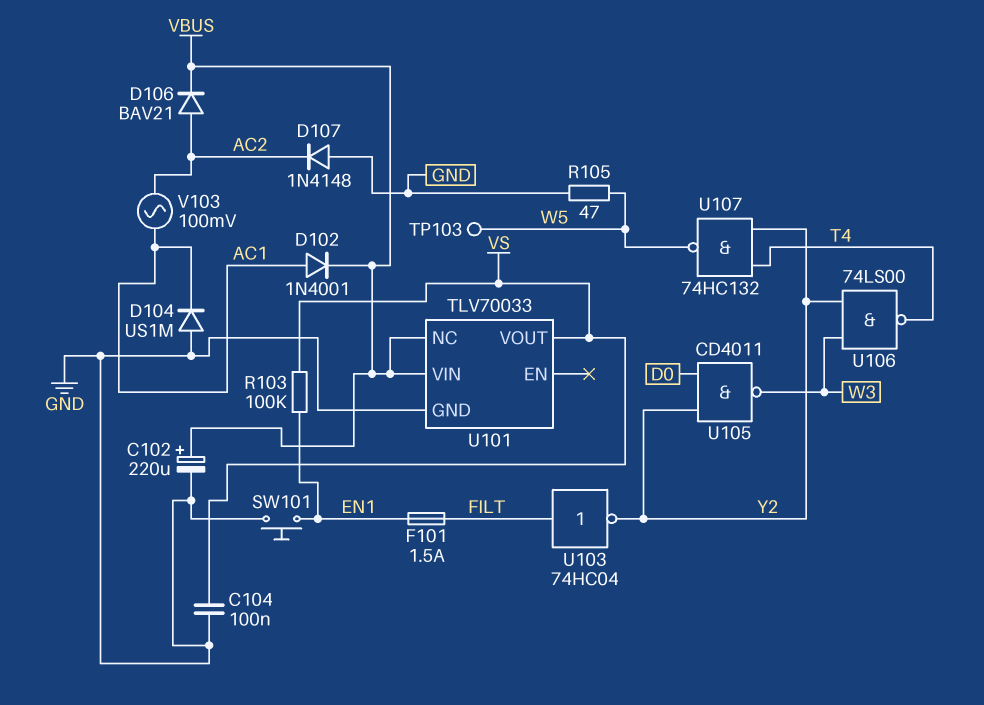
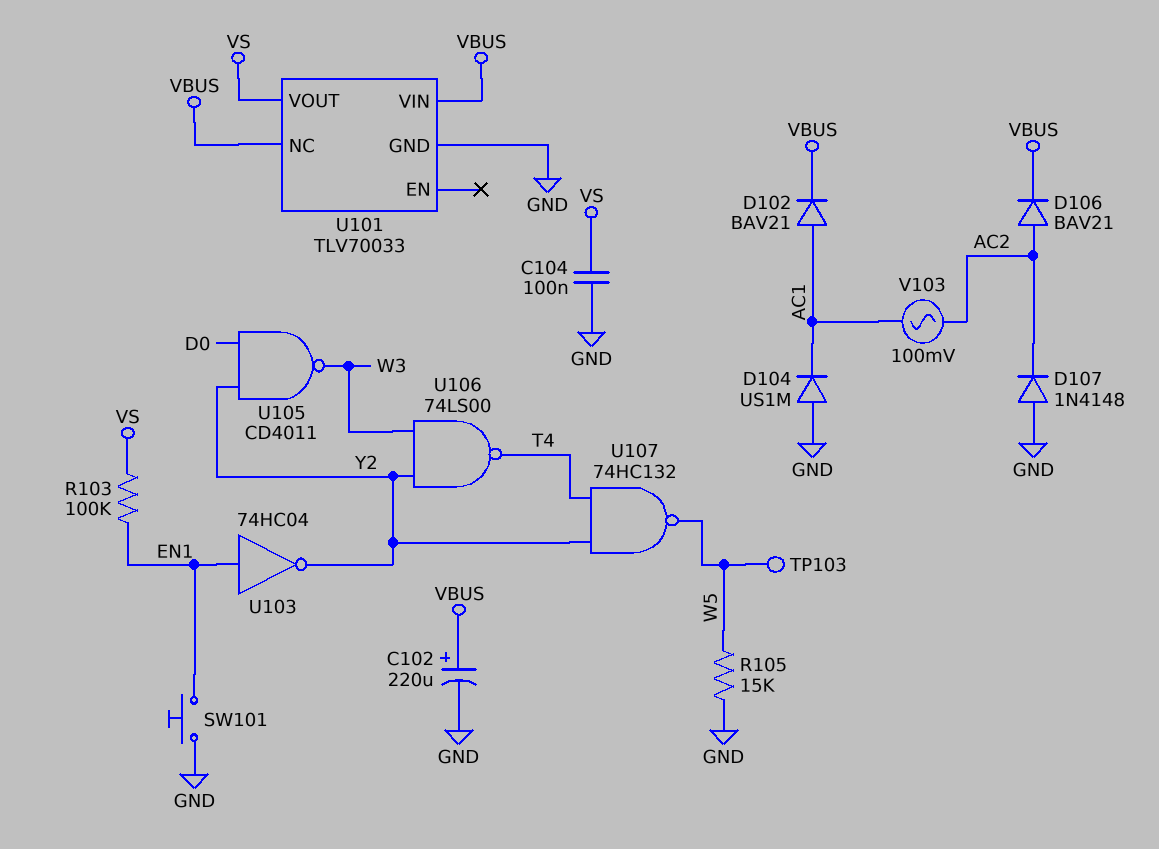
D102: diode 1N4001 (A AC1, K VBUS) -> diode BAV21 (A AC1, K VBUS)
F101: 1.5A (EN1, FILT) -> none
R105: 47 (GND, W5) -> 15k (GND, W5)
U103: NOT 74HC04 (in FILT, out Y2) -> NOT 74HC04 (in EN1, out Y2)

